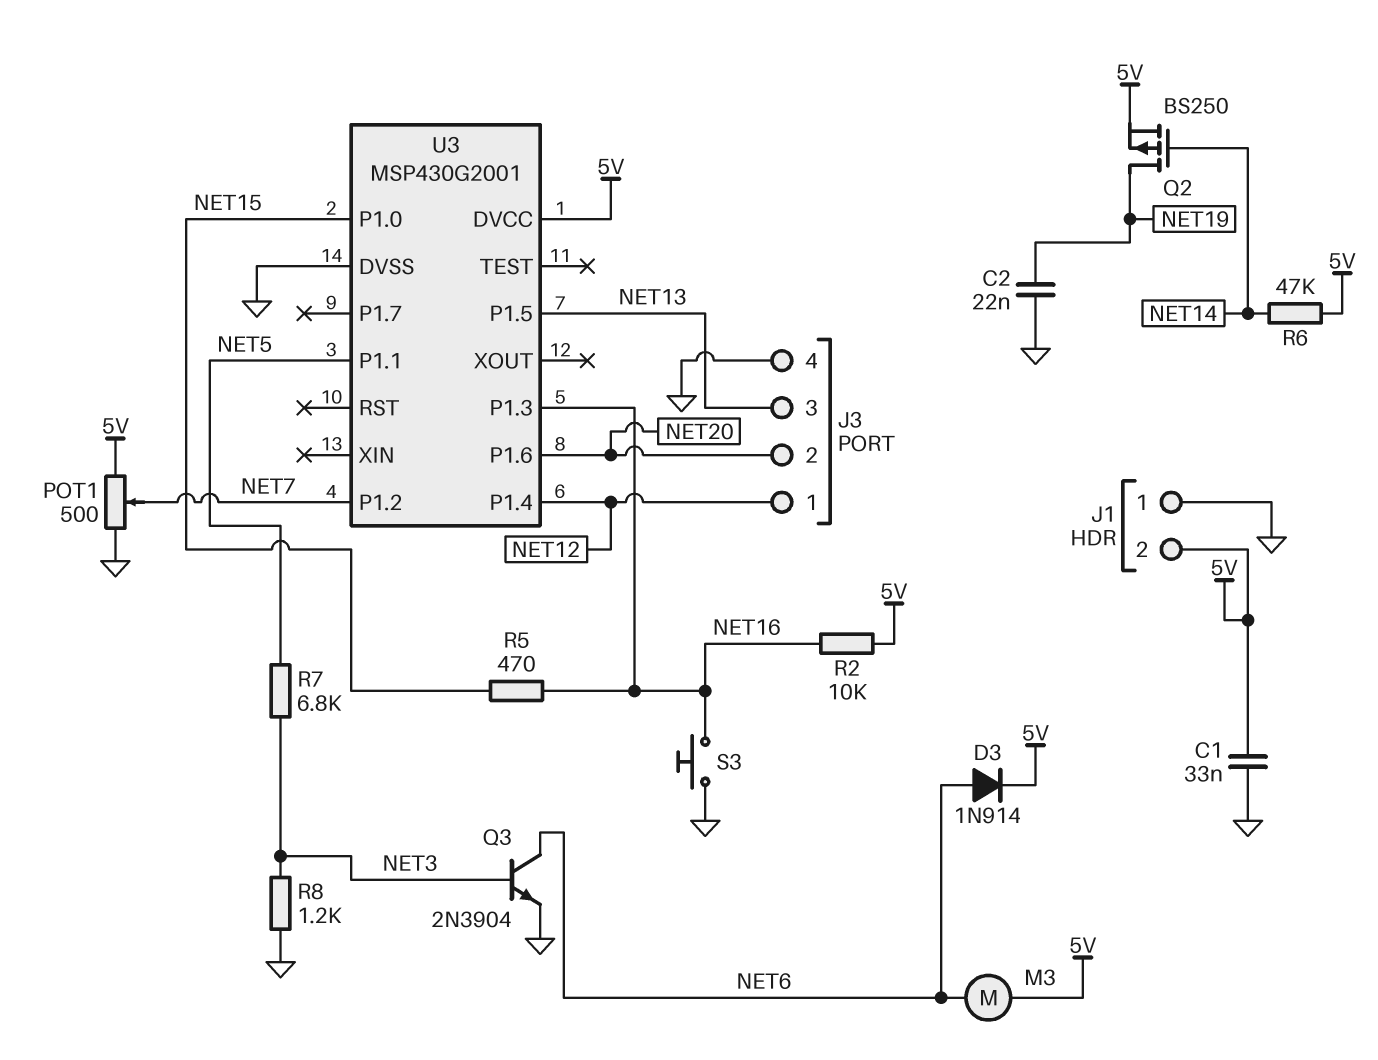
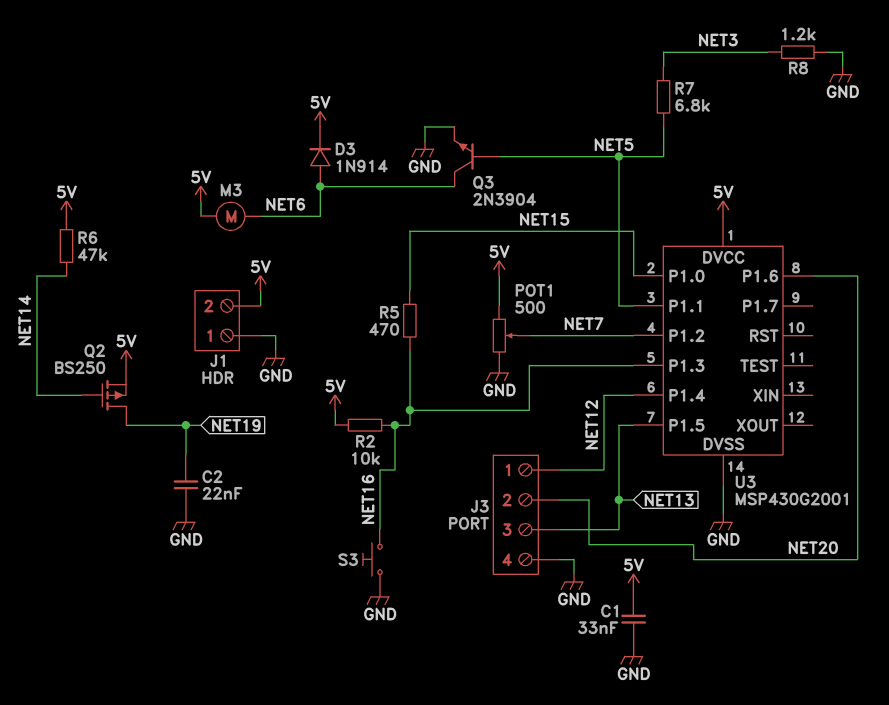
Q3: NPN 2N3904 (B NET3, C NET6, E GND) -> NPN 2N3904 (B NET5, C NET6, E GND)

